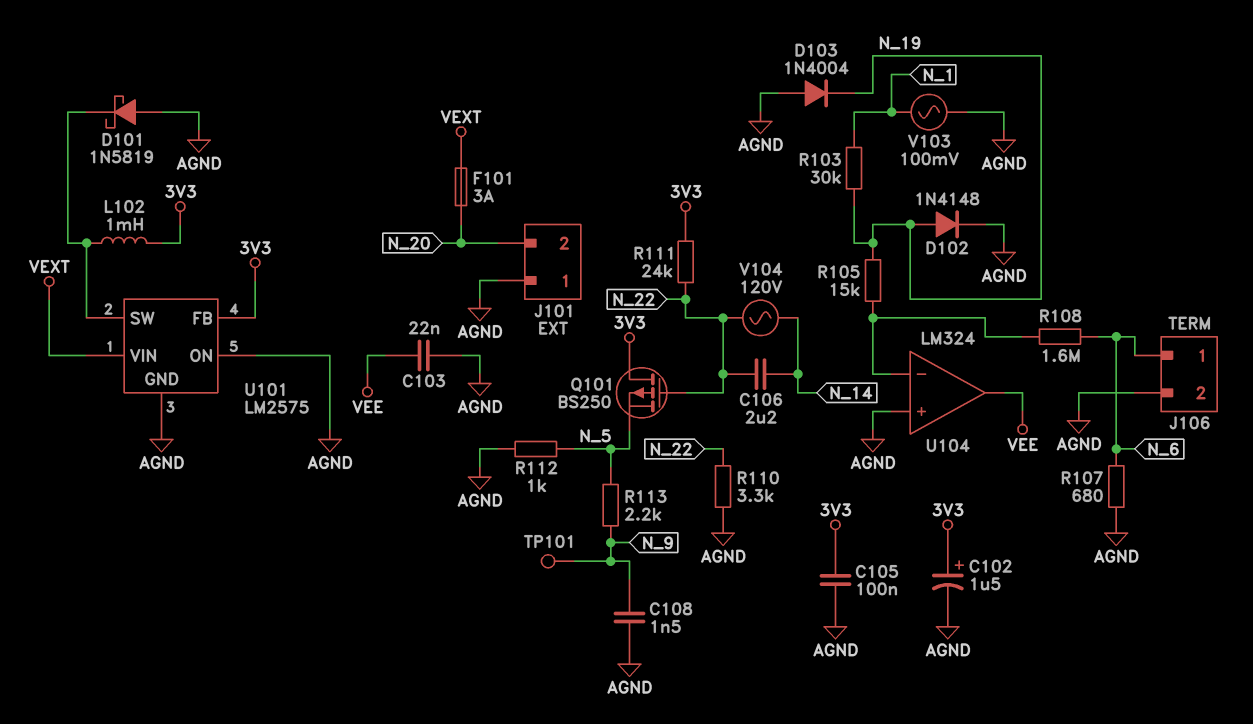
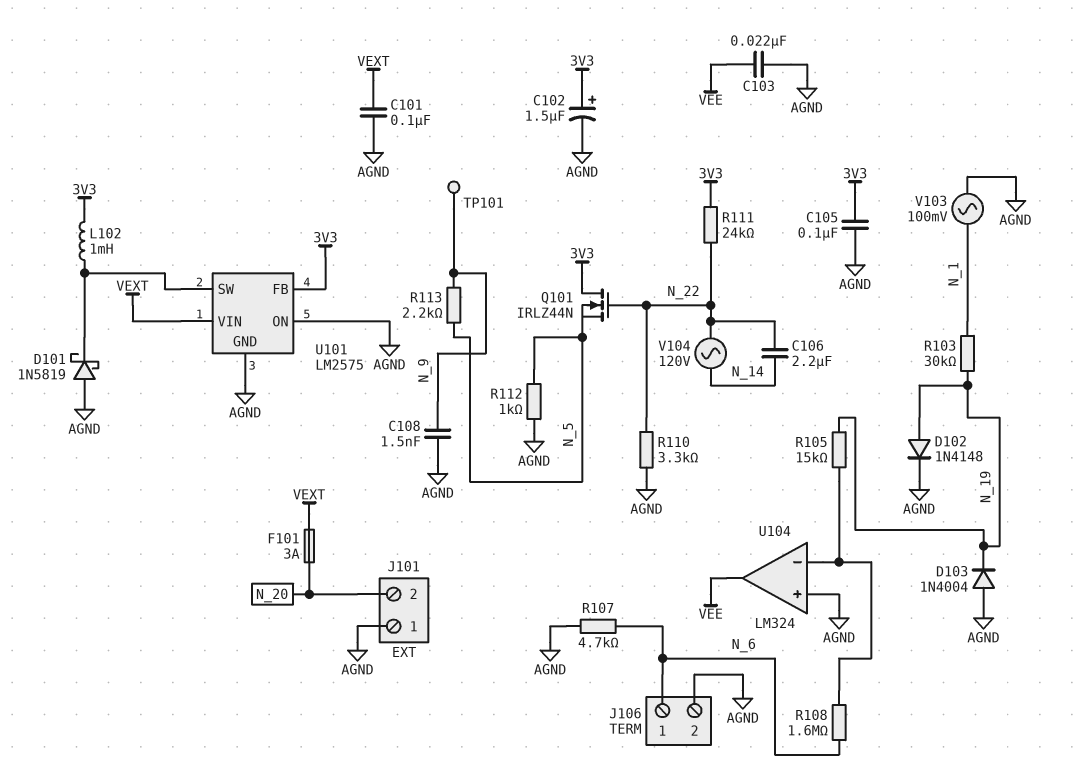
C101: none -> 100nF (AGND, VEXT)
Q101: PMOS BS250 (G N_22, D 3V3, S N_5) -> NMOS IRLZ44N (G N_22, D 3V3, S N_5)
R107: 680 (AGND, N_6) -> 4.7k (AGND, N_6)

